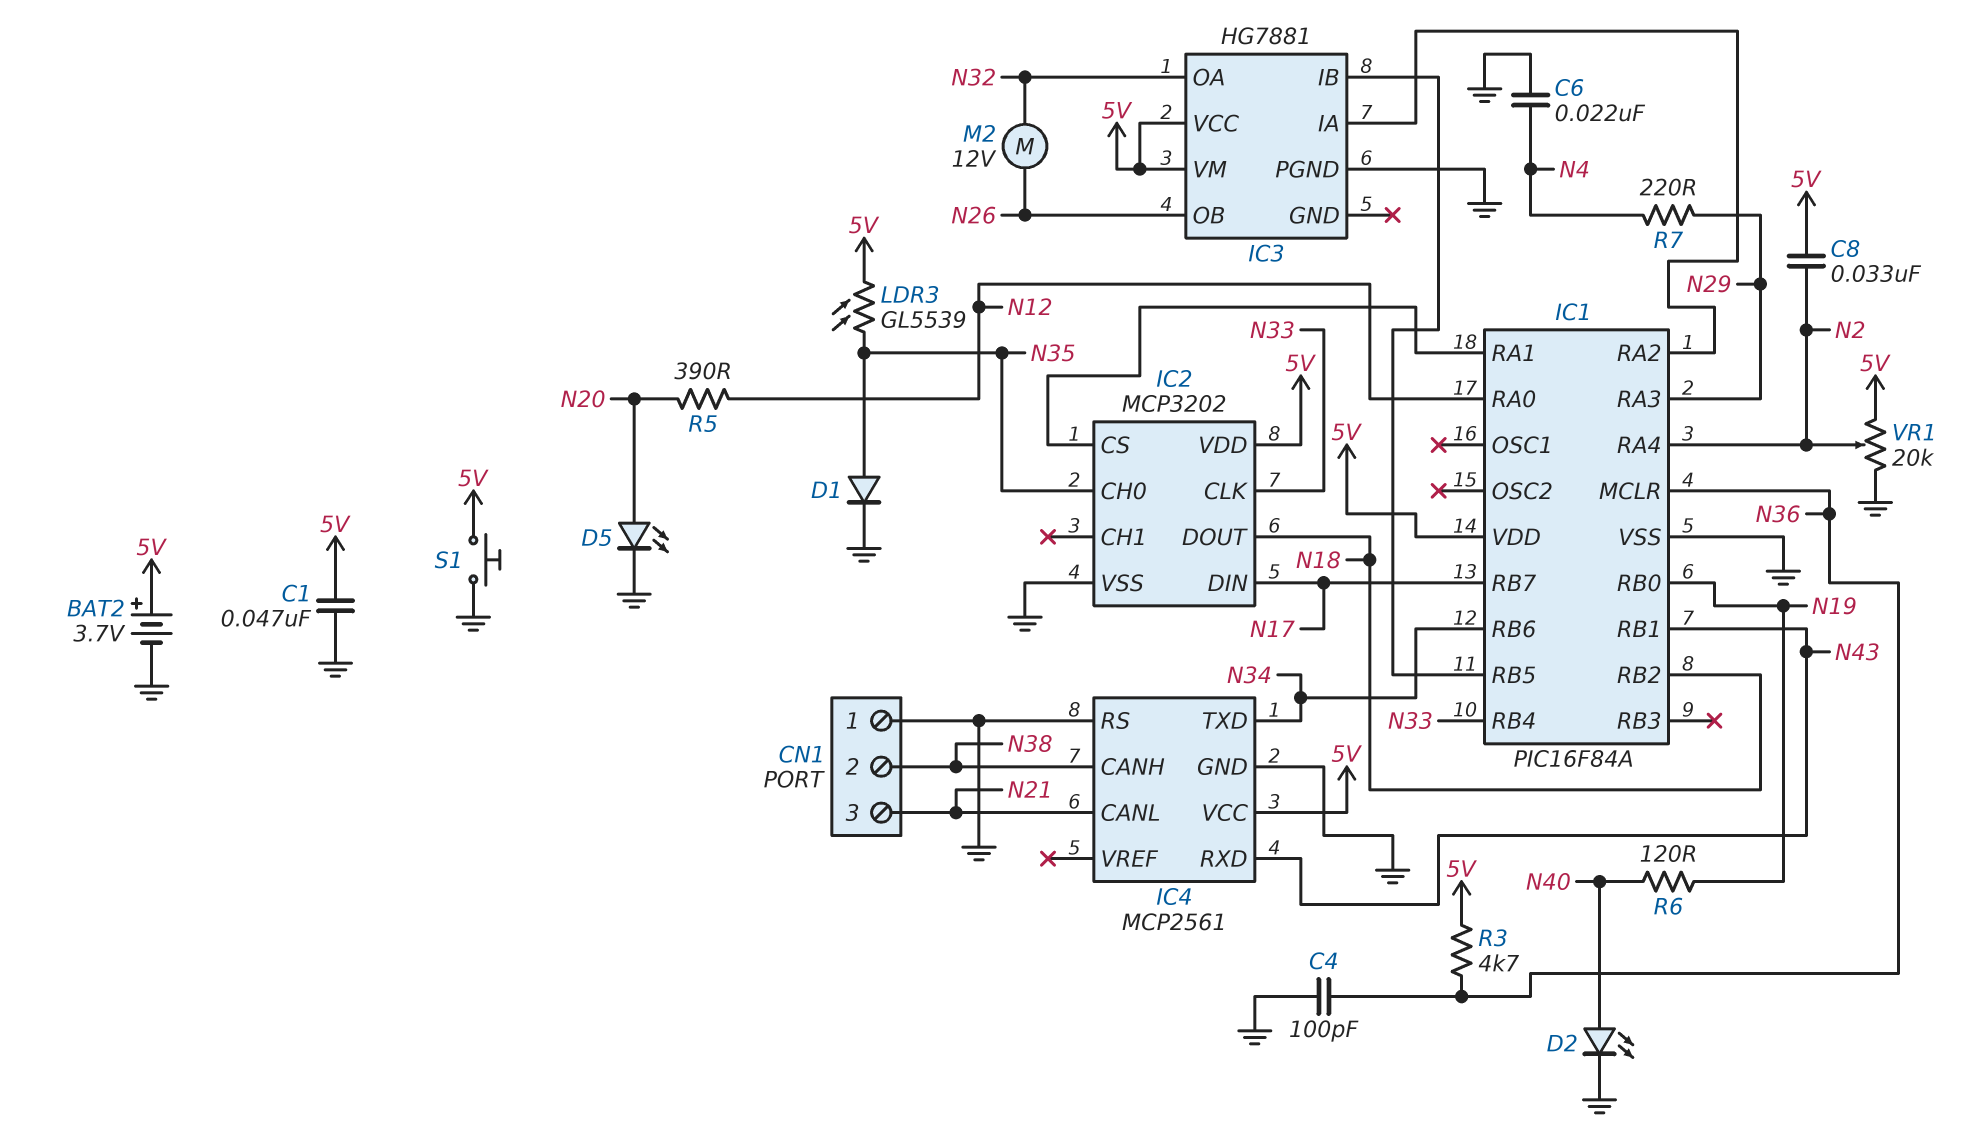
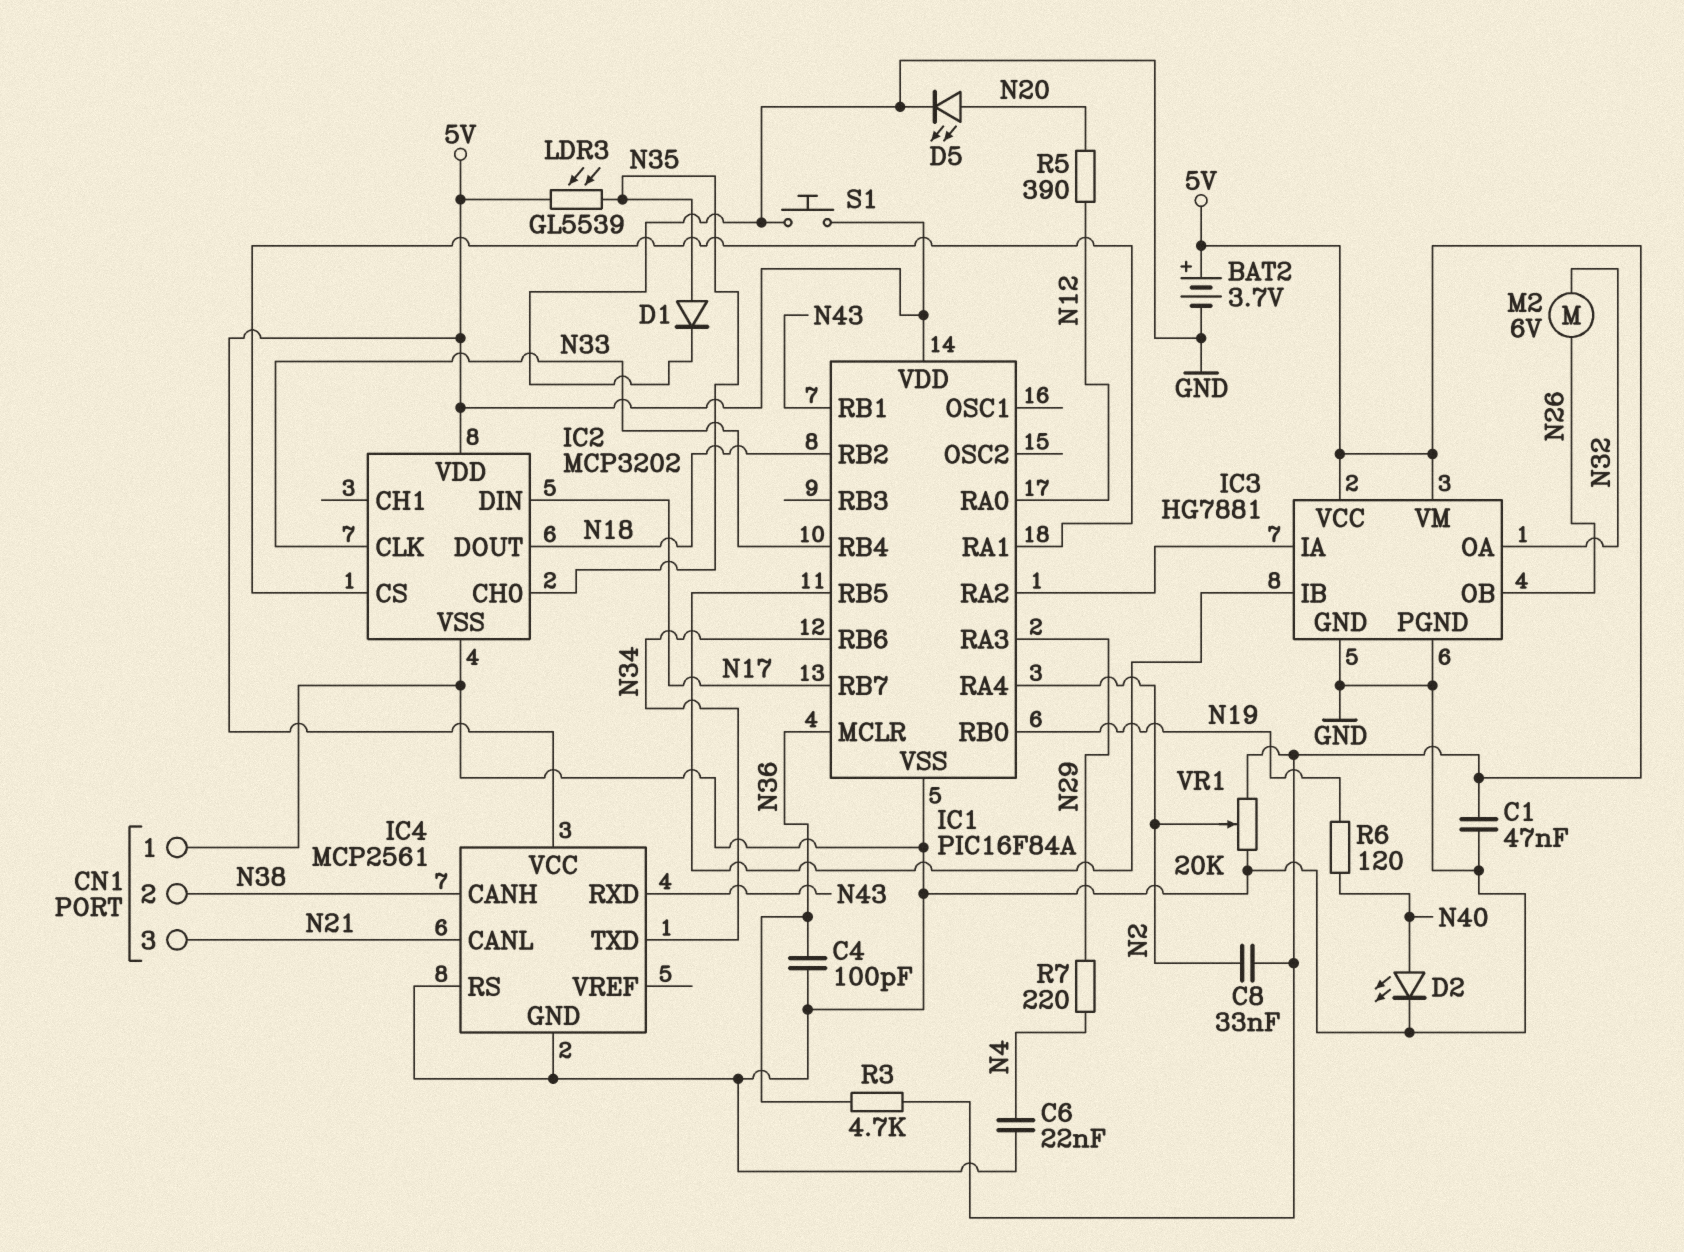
IC3 pin GND: none -> GND
M2: motor 12V (N26, N32) -> motor 6V (N26, N32)

